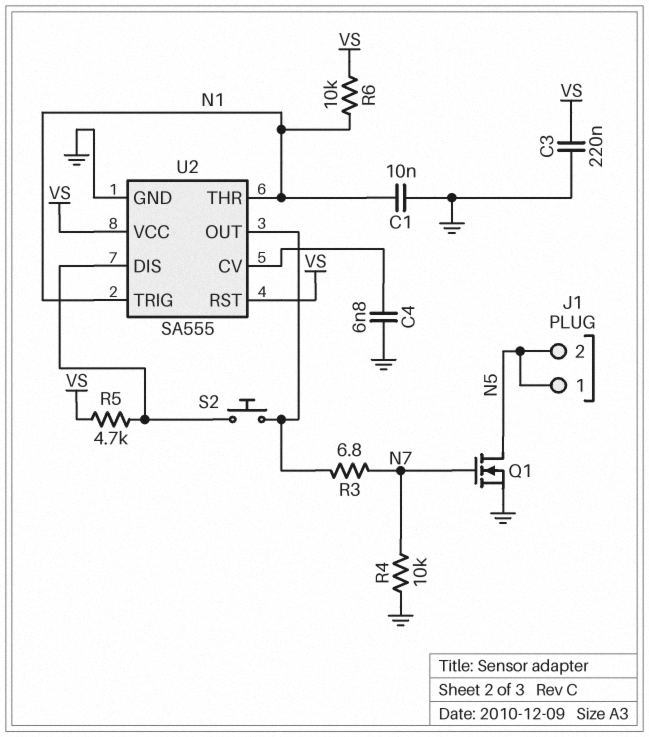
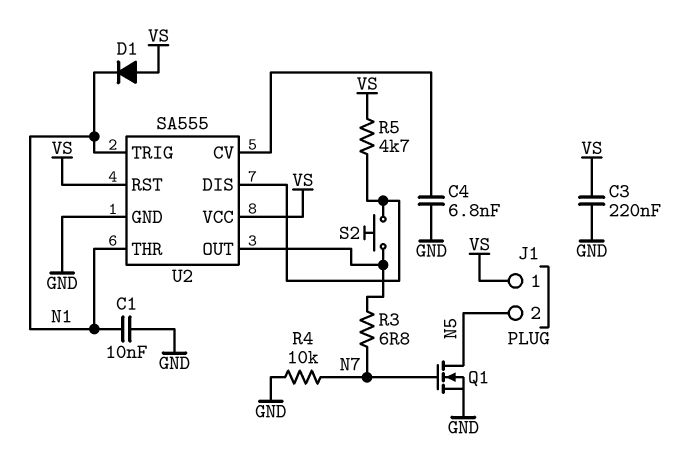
D1: none -> diode (A VS, K N1)
J1 pin 1: N5 -> VS
R6: 10k (N1, VS) -> none

